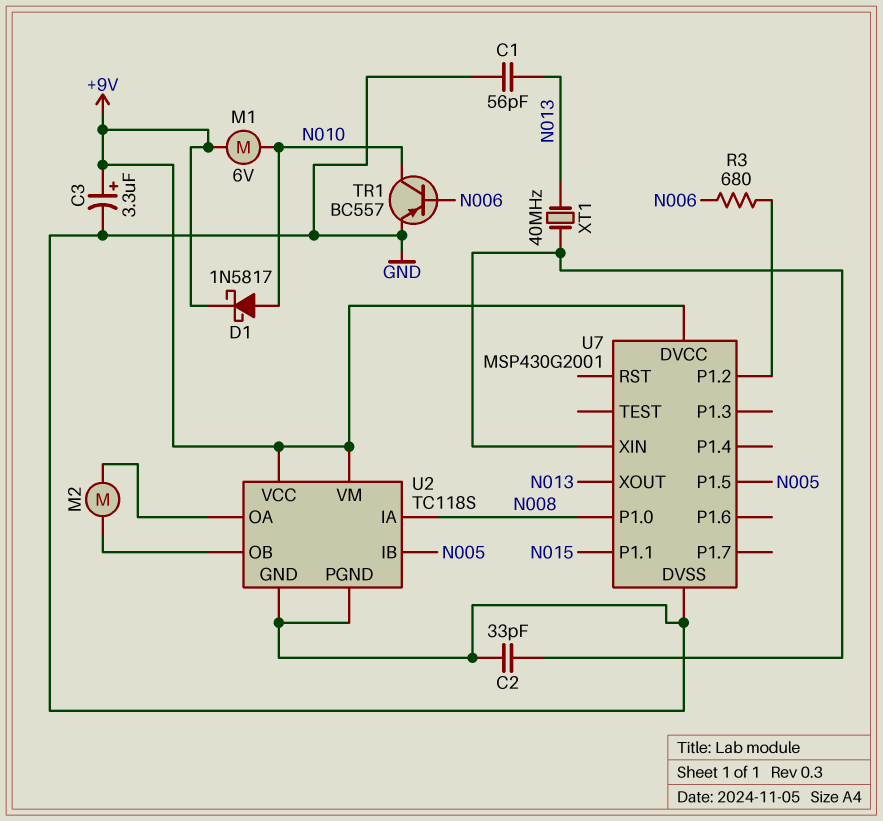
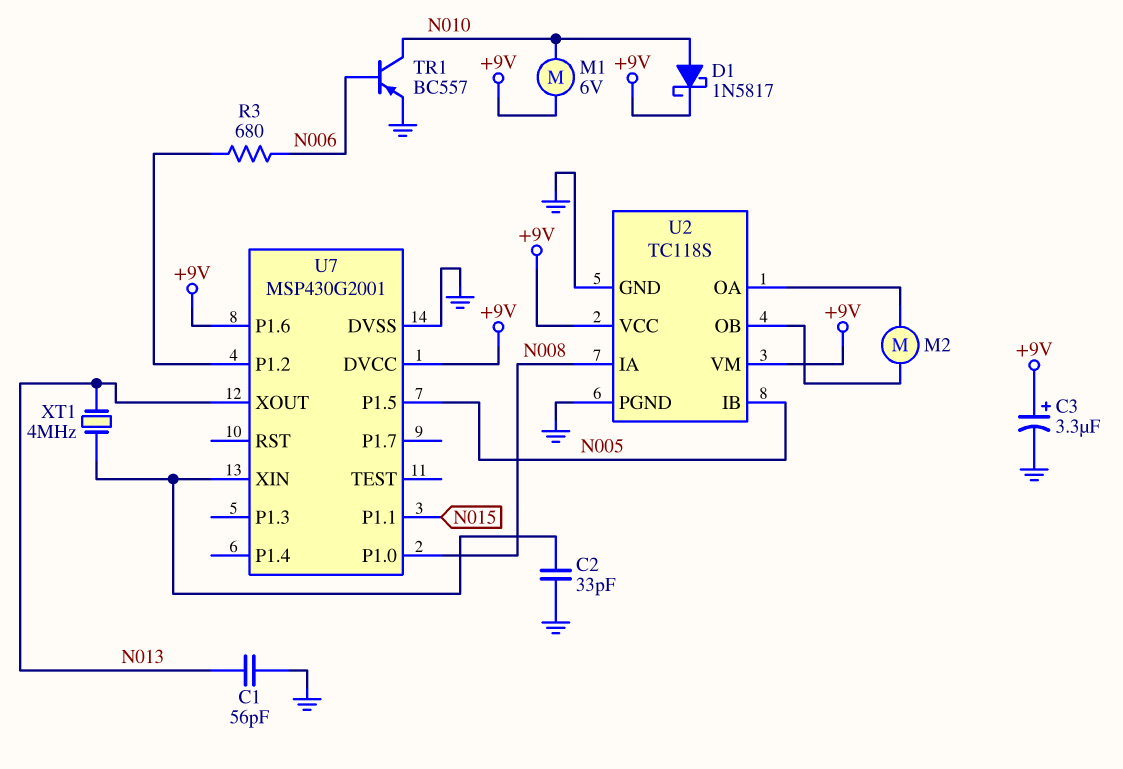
U7 pin P1.6: none -> +9V
XT1: 40MHz (N013, U7/XIN) -> 4MHz (N013, U7/XIN)

